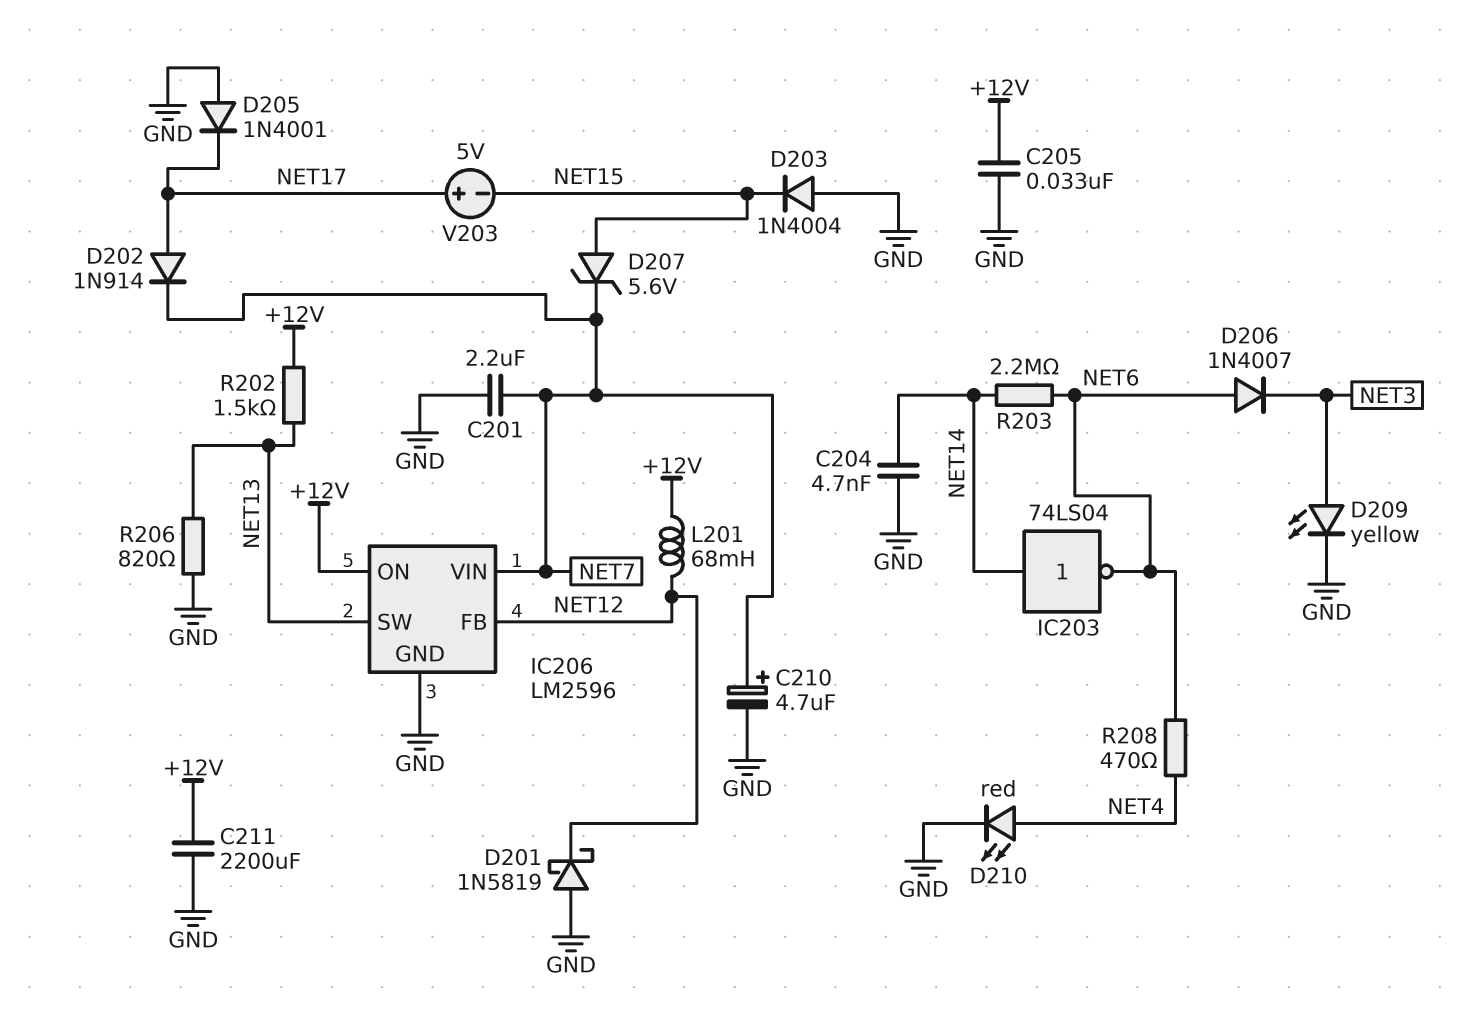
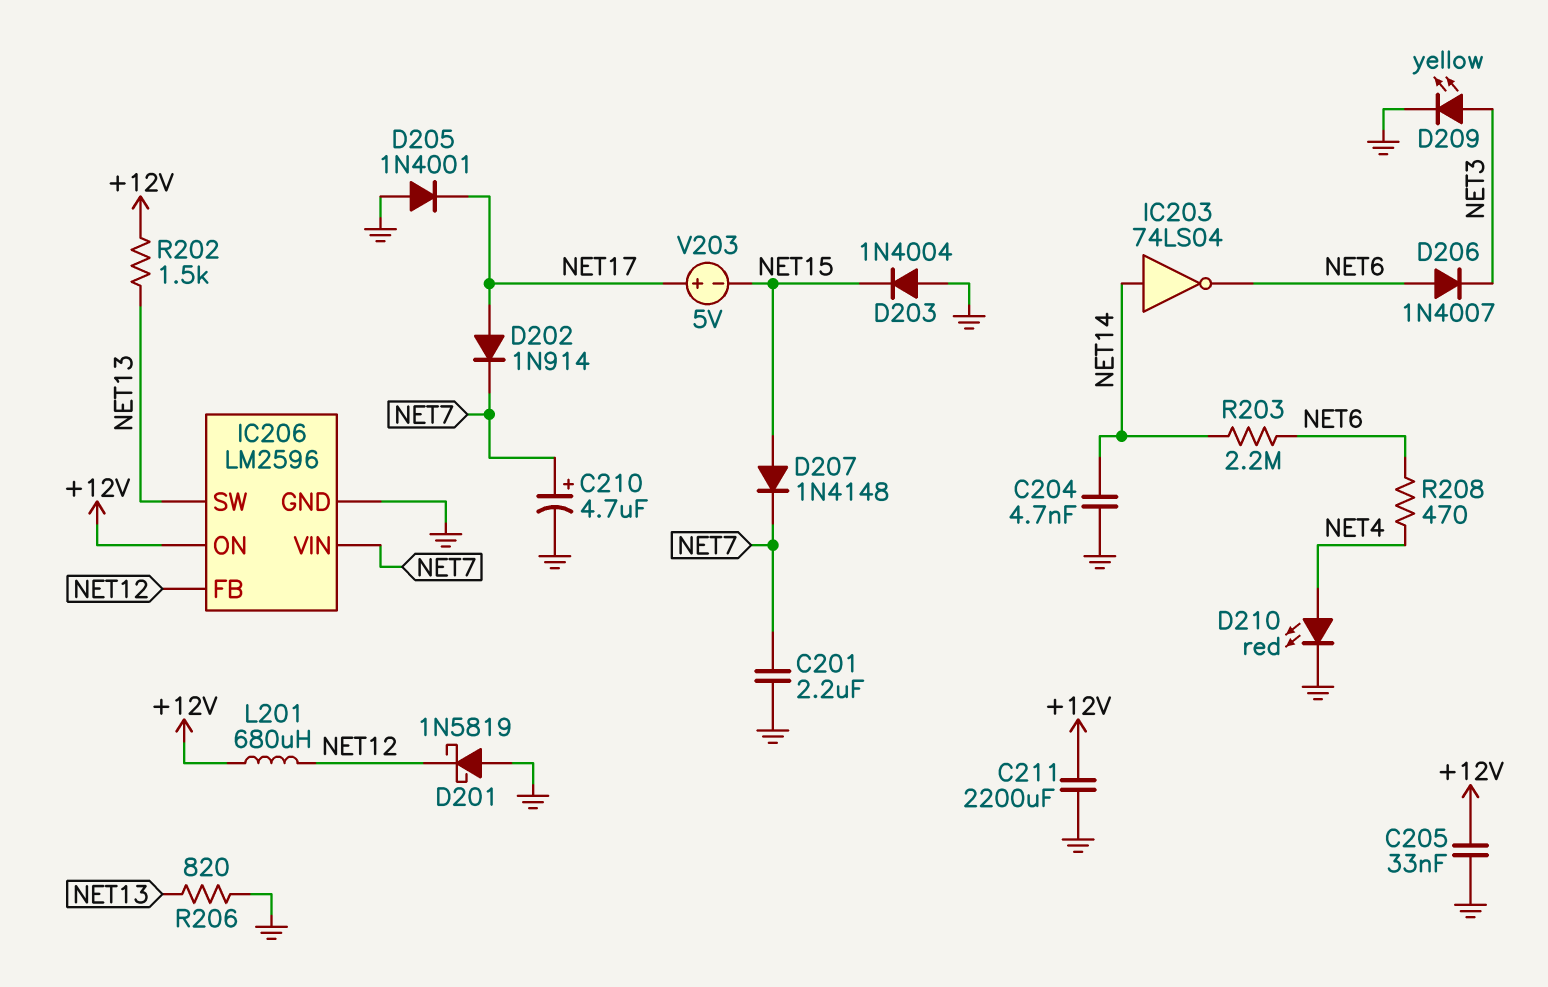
D207: zener 5.6V (A NET15, K NET7) -> diode 1N4148 (A NET15, K NET7)
L201: 68mH (+12V, NET12) -> 680uH (+12V, NET12)

